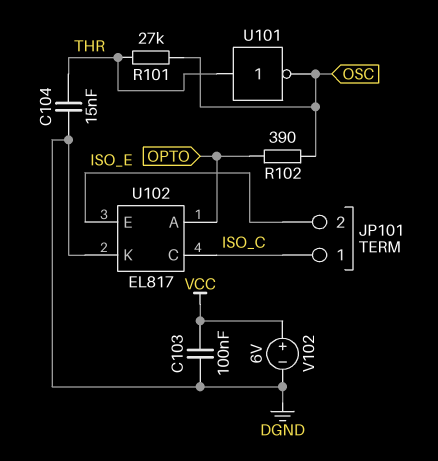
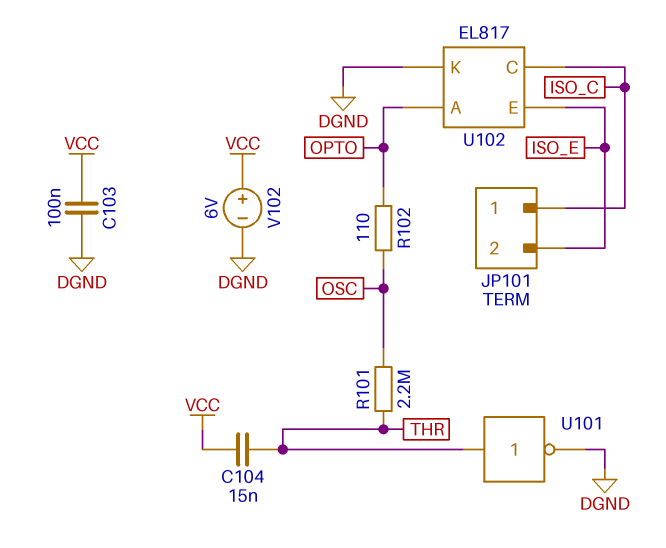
C104: 15nF (DGND, THR) -> 15nF (THR, VCC)
R101: 27k (OSC, THR) -> 2.2M (OSC, THR)
R102: 390 (OPTO, OSC) -> 110 (OPTO, OSC)
U101: NOT (in THR, out OSC) -> NOT (in THR, out DGND)

